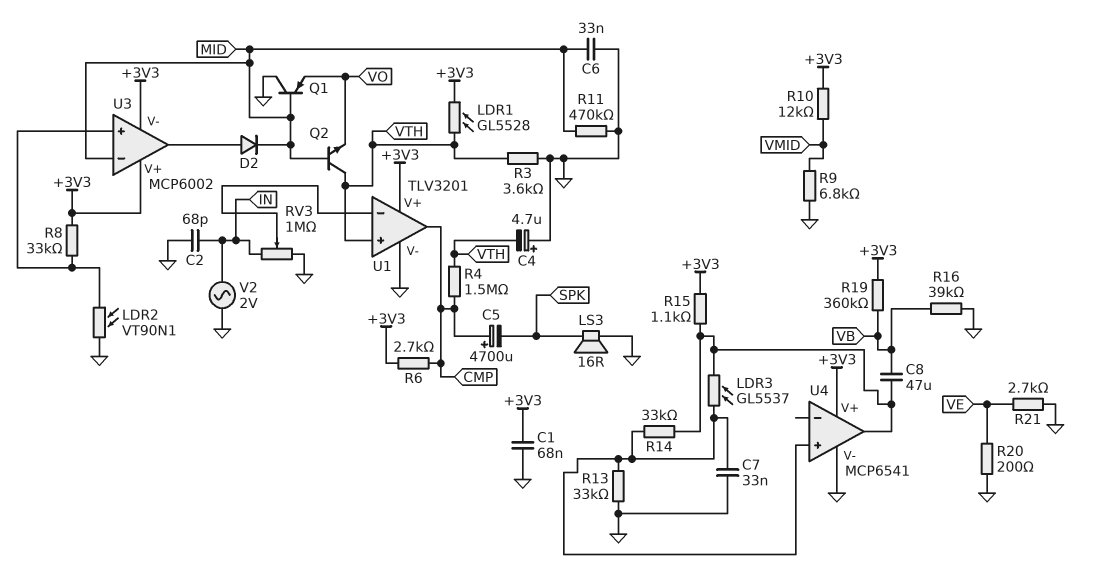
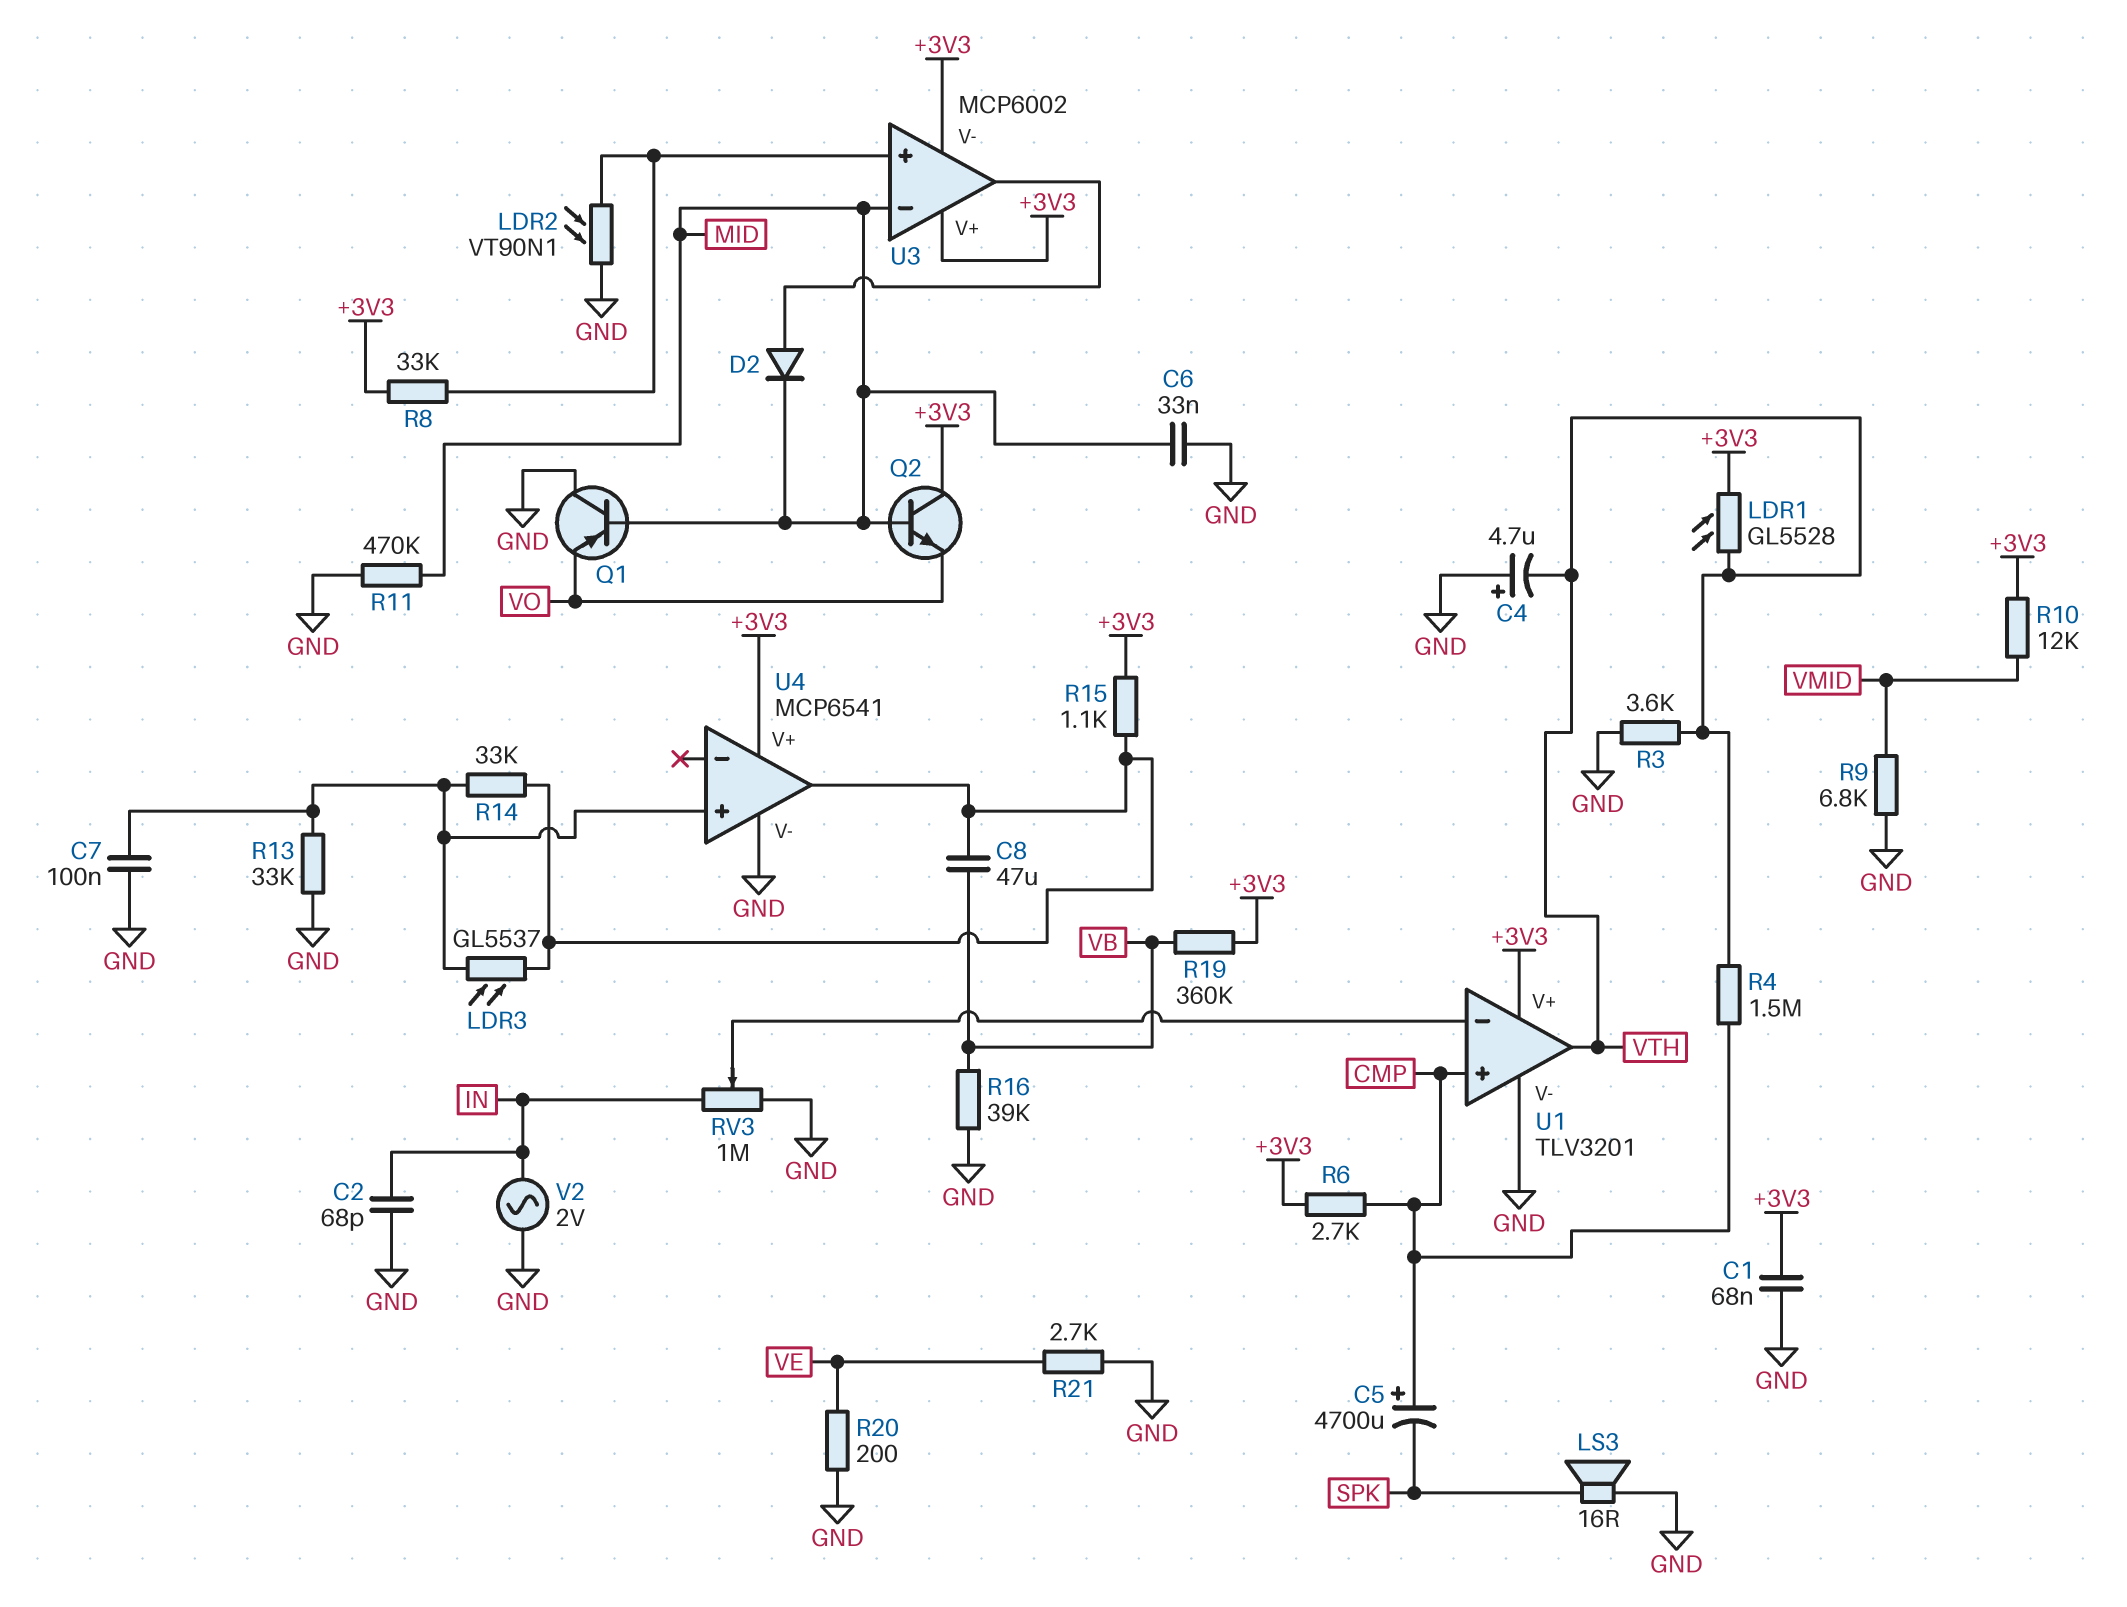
C7: 33nF (GND, U4/in+) -> 100nF (GND, U4/in+)
Q2: NPN (B MID, C VTH, E VO) -> NPN (B MID, C +3V3, E VO)
U1 pin in+: VTH -> CMP
U1 pin out: CMP -> VTH

